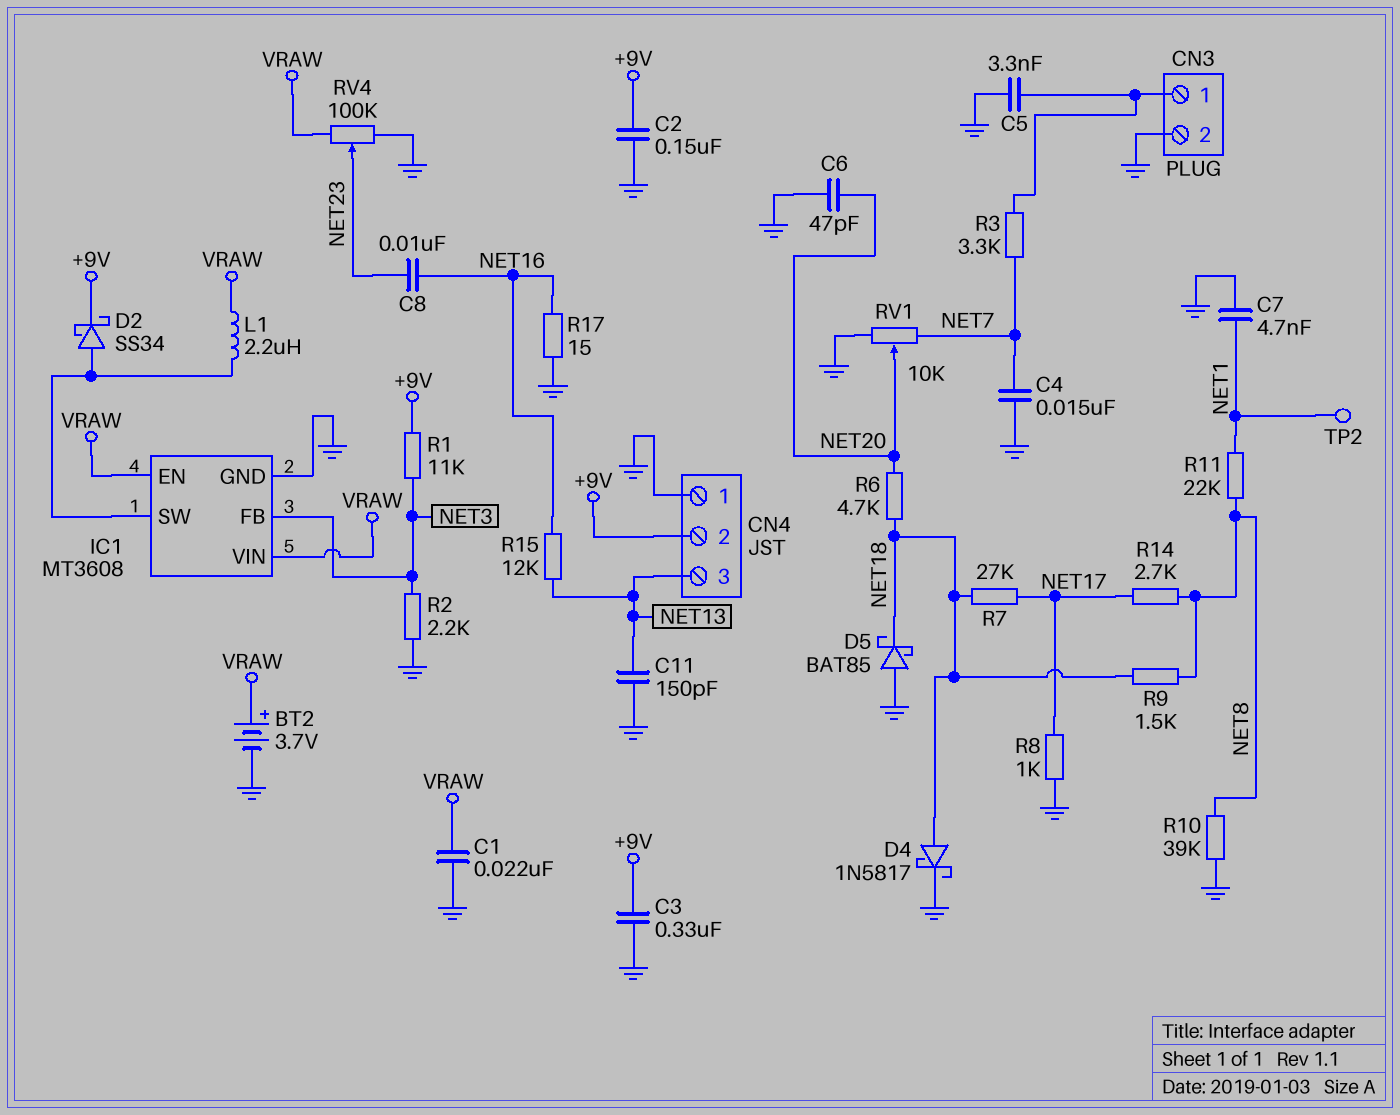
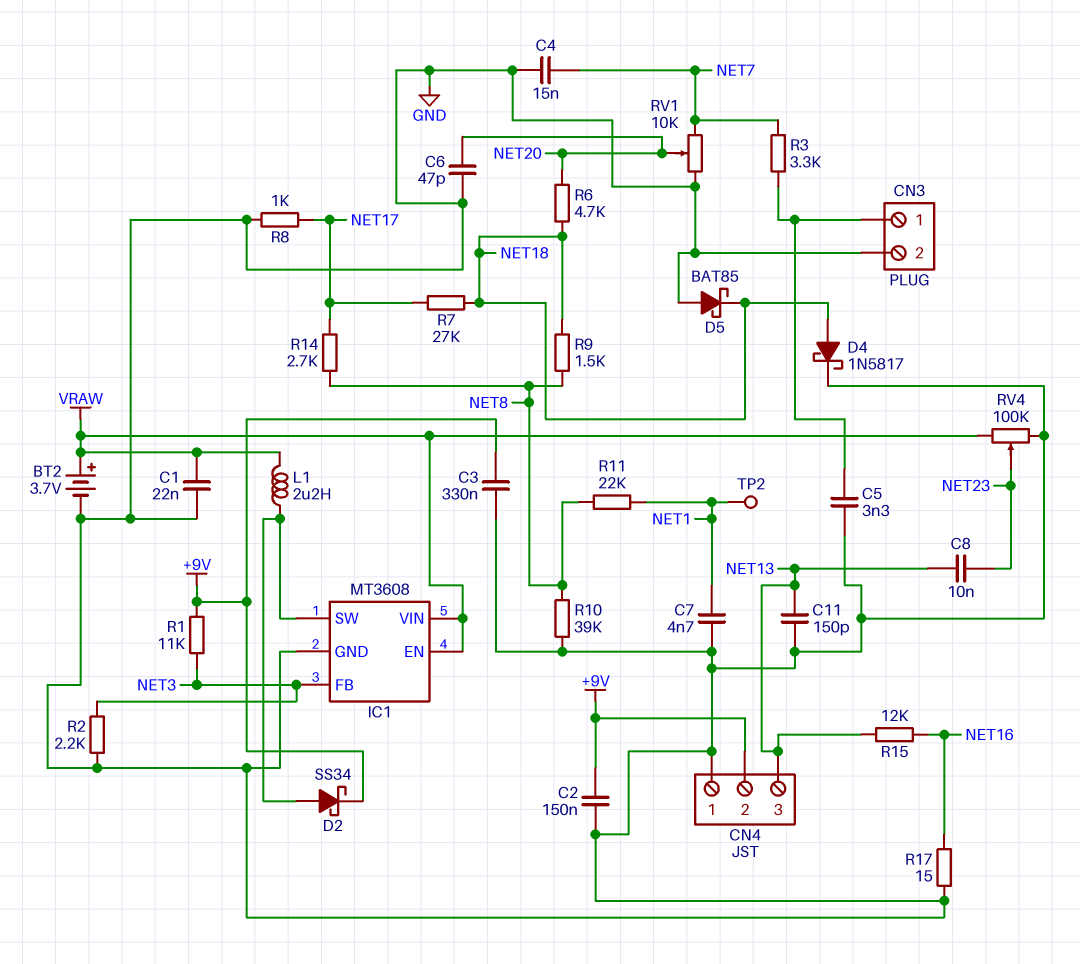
C8: 10nF (NET16, NET23) -> 10nF (NET13, NET23)

